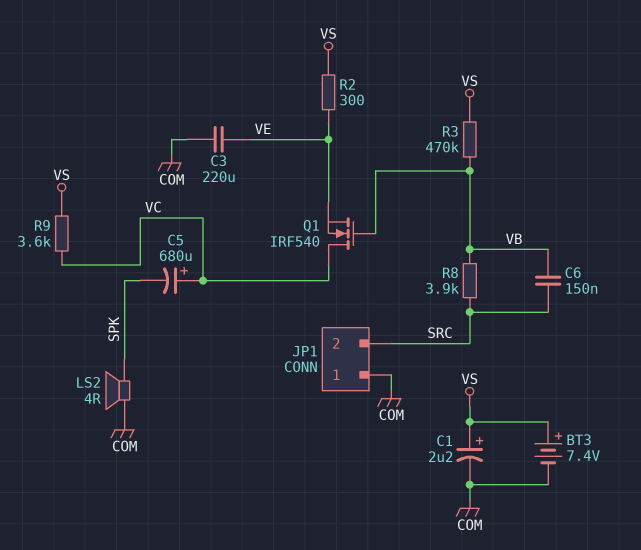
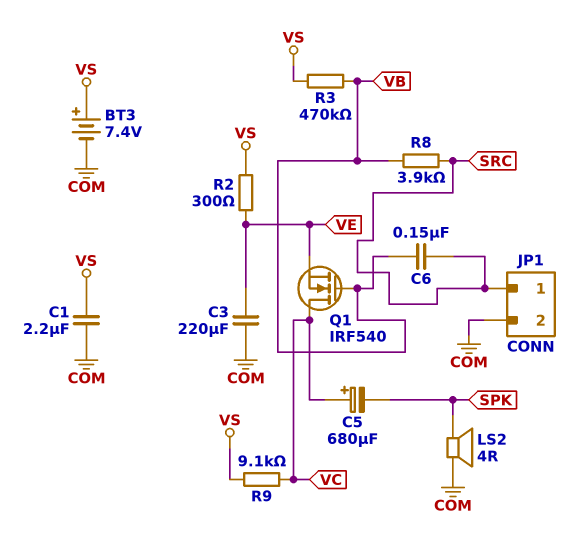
C1: 2.2uF (plus VS, minus COM) -> 2.2uF (COM, VS)
JP1 pin 1: COM -> SRC
JP1 pin 2: SRC -> COM
R9: 3.6k (VC, VS) -> 9.1k (VC, VS)

